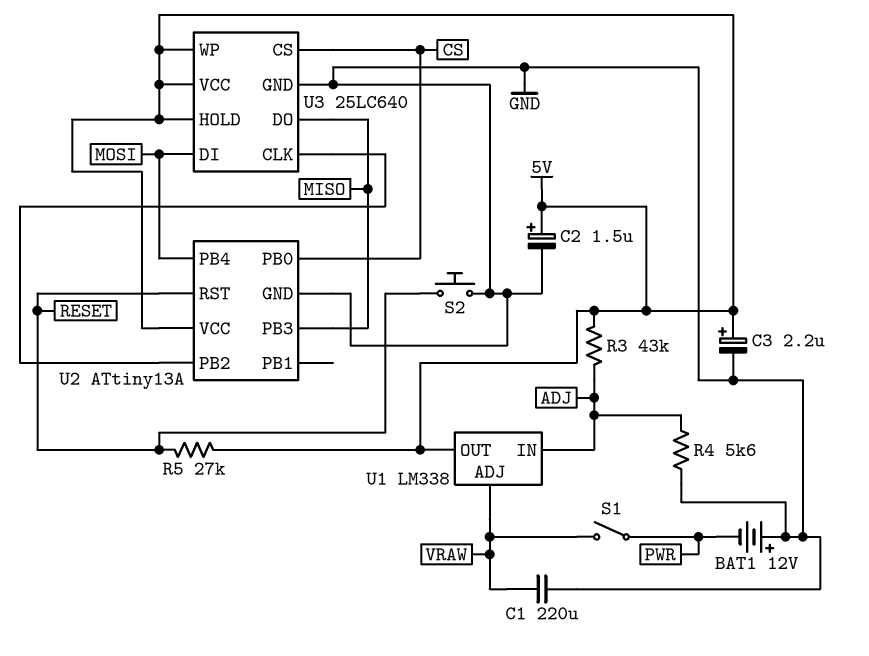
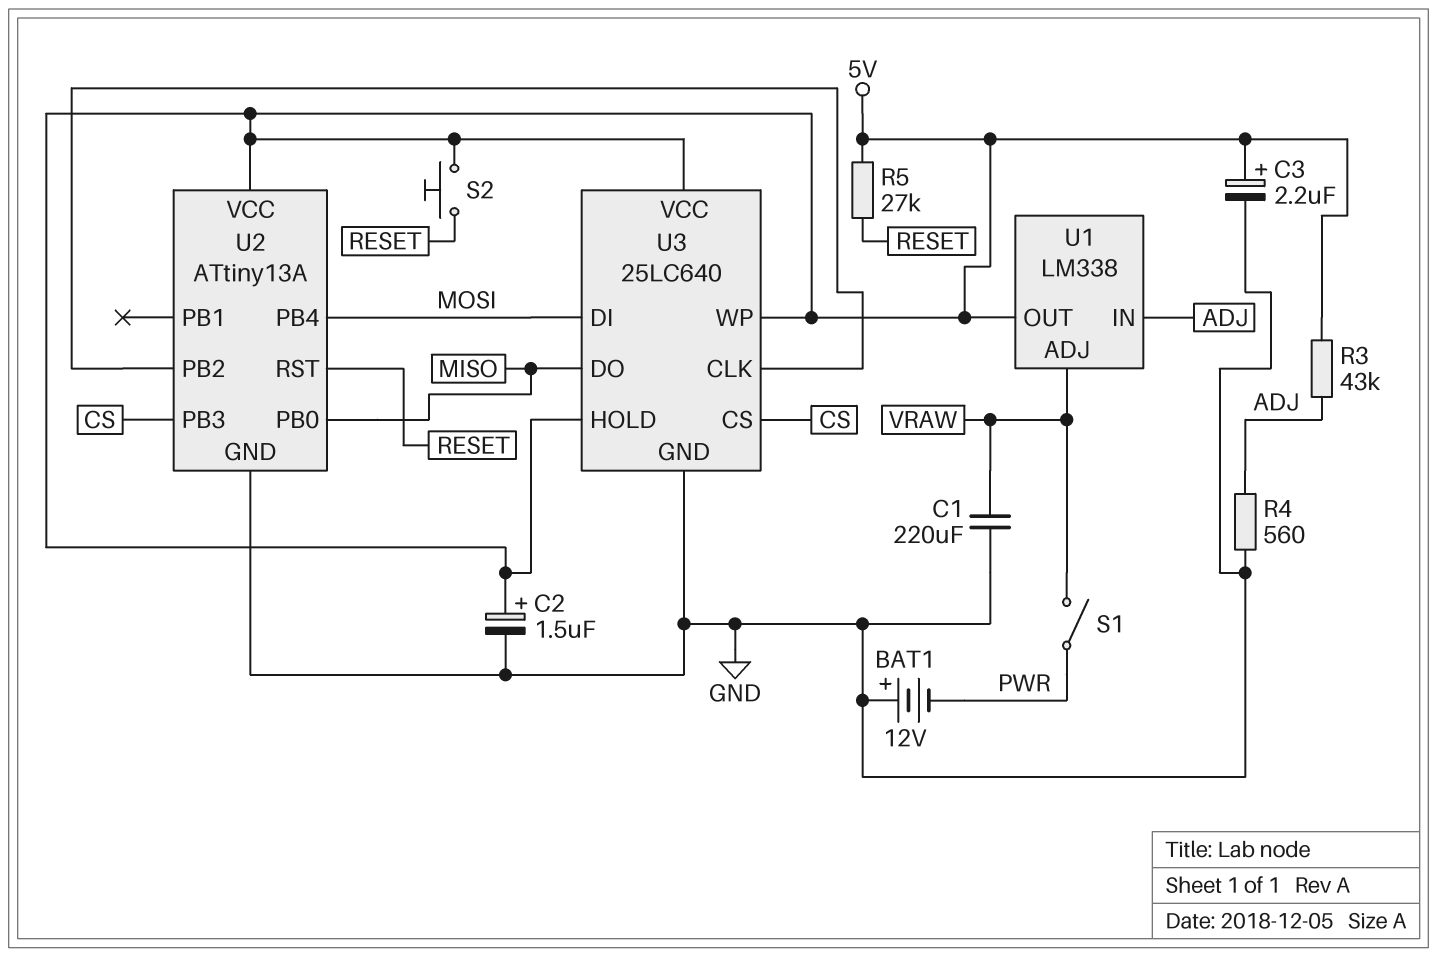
R4: 5.6k (ADJ, GND) -> 560 (ADJ, GND)
S2: button (GND, RESET) -> button (5V, RESET)
U2 pin PB0: CS -> MISO
U2 pin PB3: MISO -> CS

